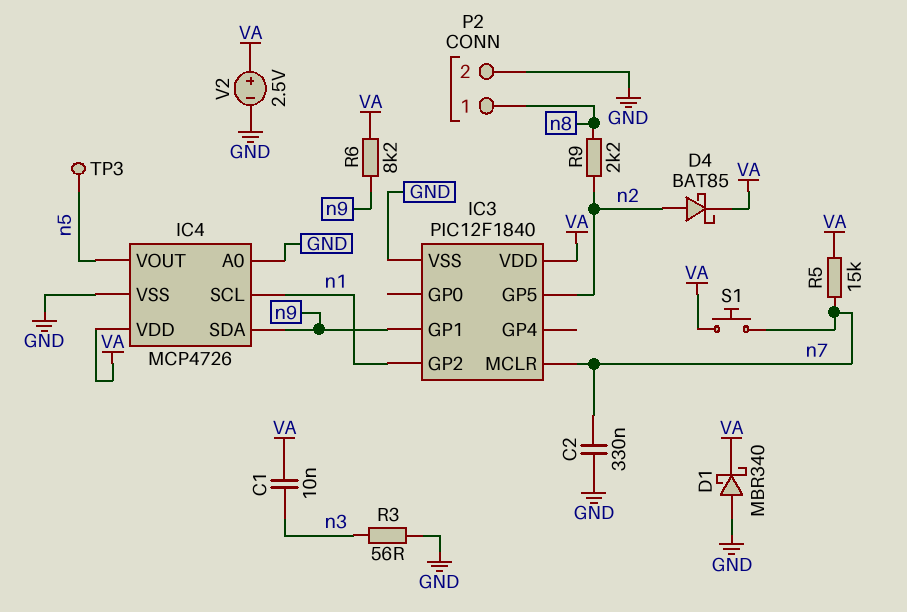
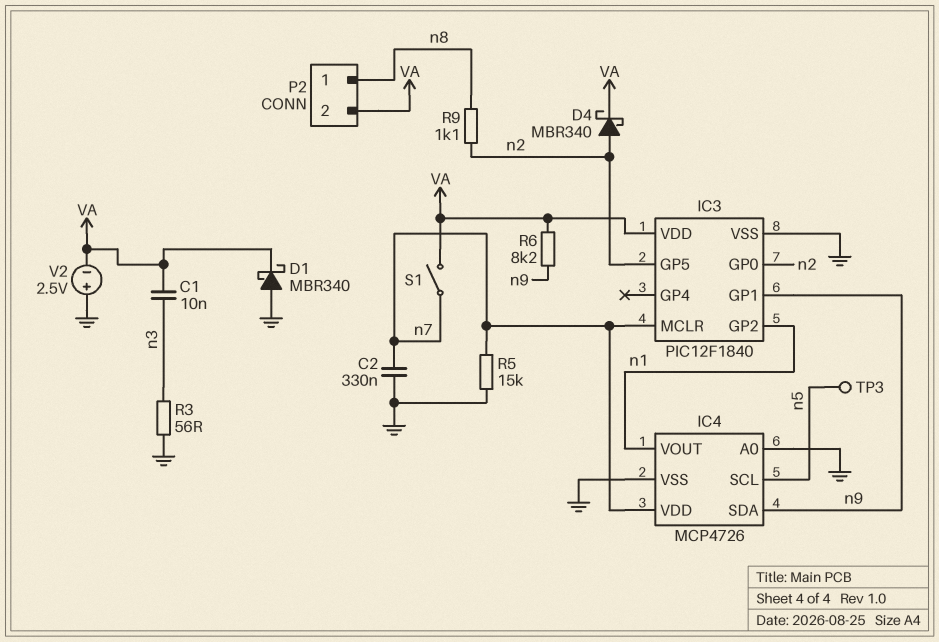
D4: schottky BAT85 (A n2, K VA) -> schottky MBR340 (A n2, K VA)
IC3 pin GP0: none -> n2
IC4 pin SCL: n1 -> n5
IC4 pin VDD: VA -> n7
IC4 pin VOUT: n5 -> n1
P2 pin 2: GND -> VA
R5: 15k (VA, n7) -> 15k (GND, n7)
R9: 2.2k (n2, n8) -> 1.1k (n2, n8)
S1: button (VA, n7) -> switch (VA, n7)
V2: 2.5V (plus VA, minus GND) -> 2.5V (plus GND, minus VA)

